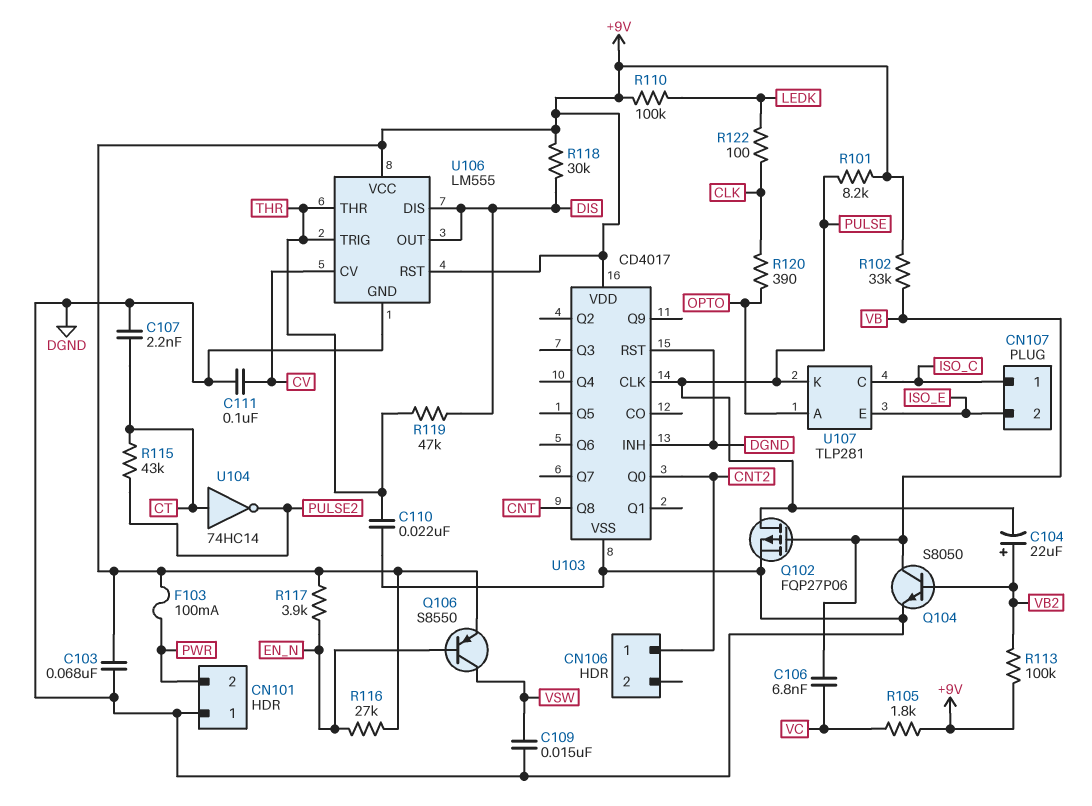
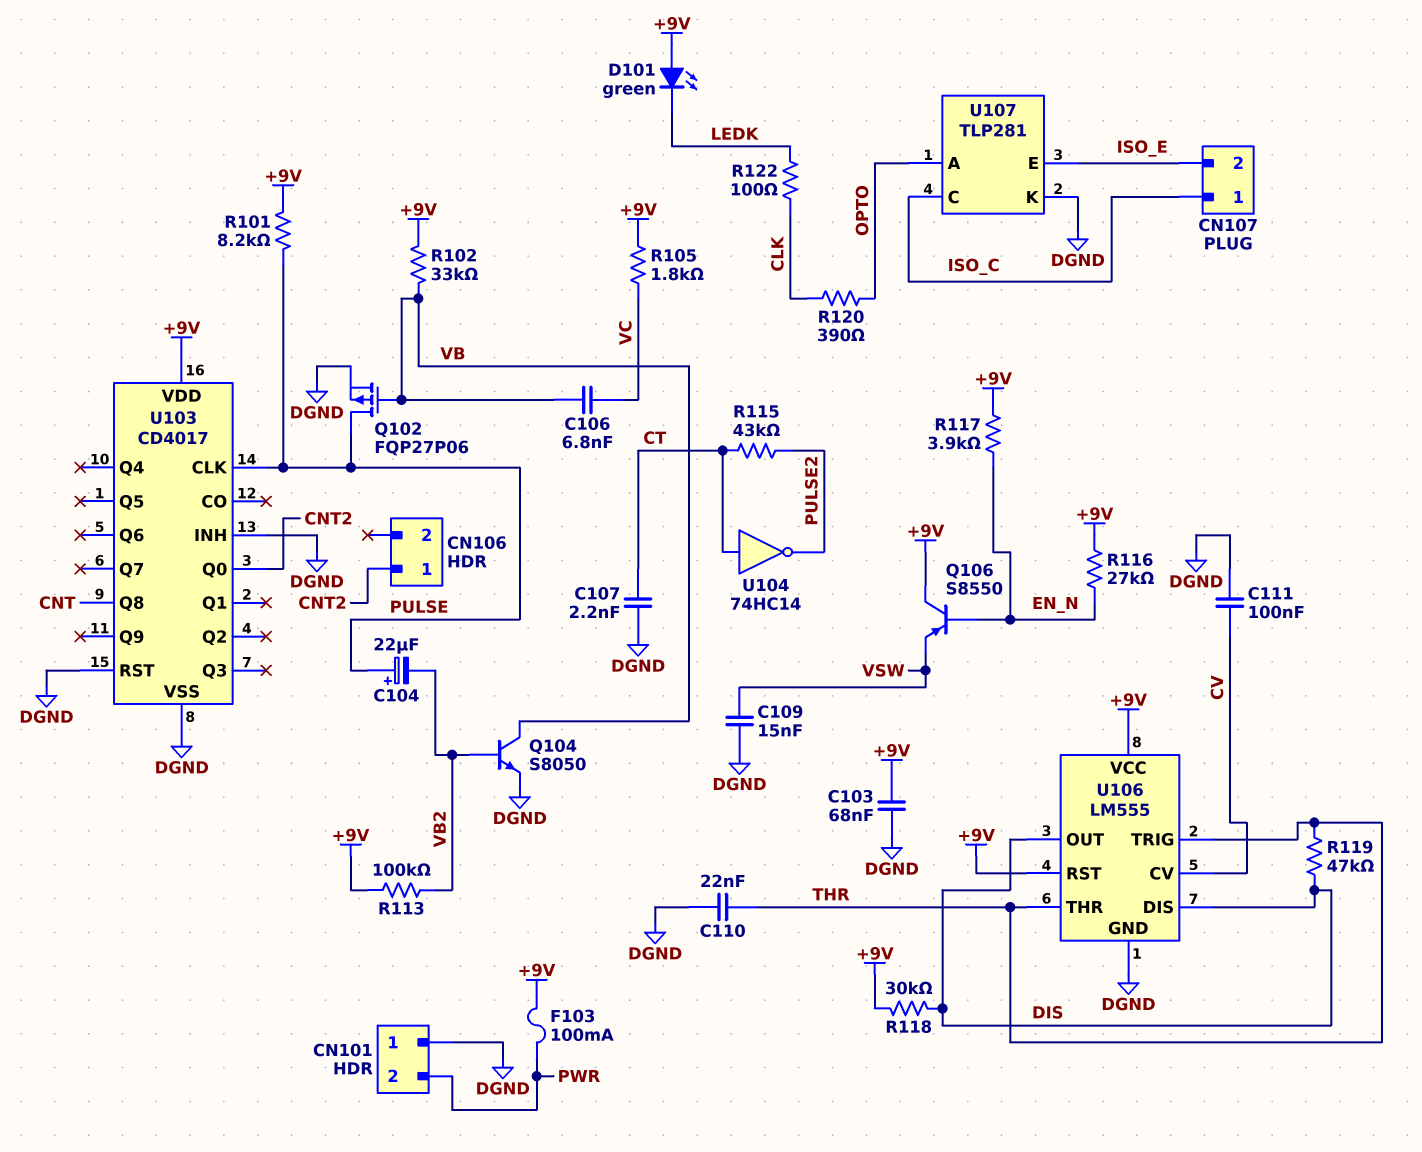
C104: 22uF (plus VB2, minus PULSE) -> 22uF (plus PULSE, minus VB2)
D101: none -> LED green (A +9V, K LEDK)
Q106: PNP S8550 (B EN_N, C VSW, E +9V) -> PNP S8550 (B EN_N, C +9V, E VSW)
R110: 100k (+9V, LEDK) -> none
U107 pin K: PULSE -> DGND

